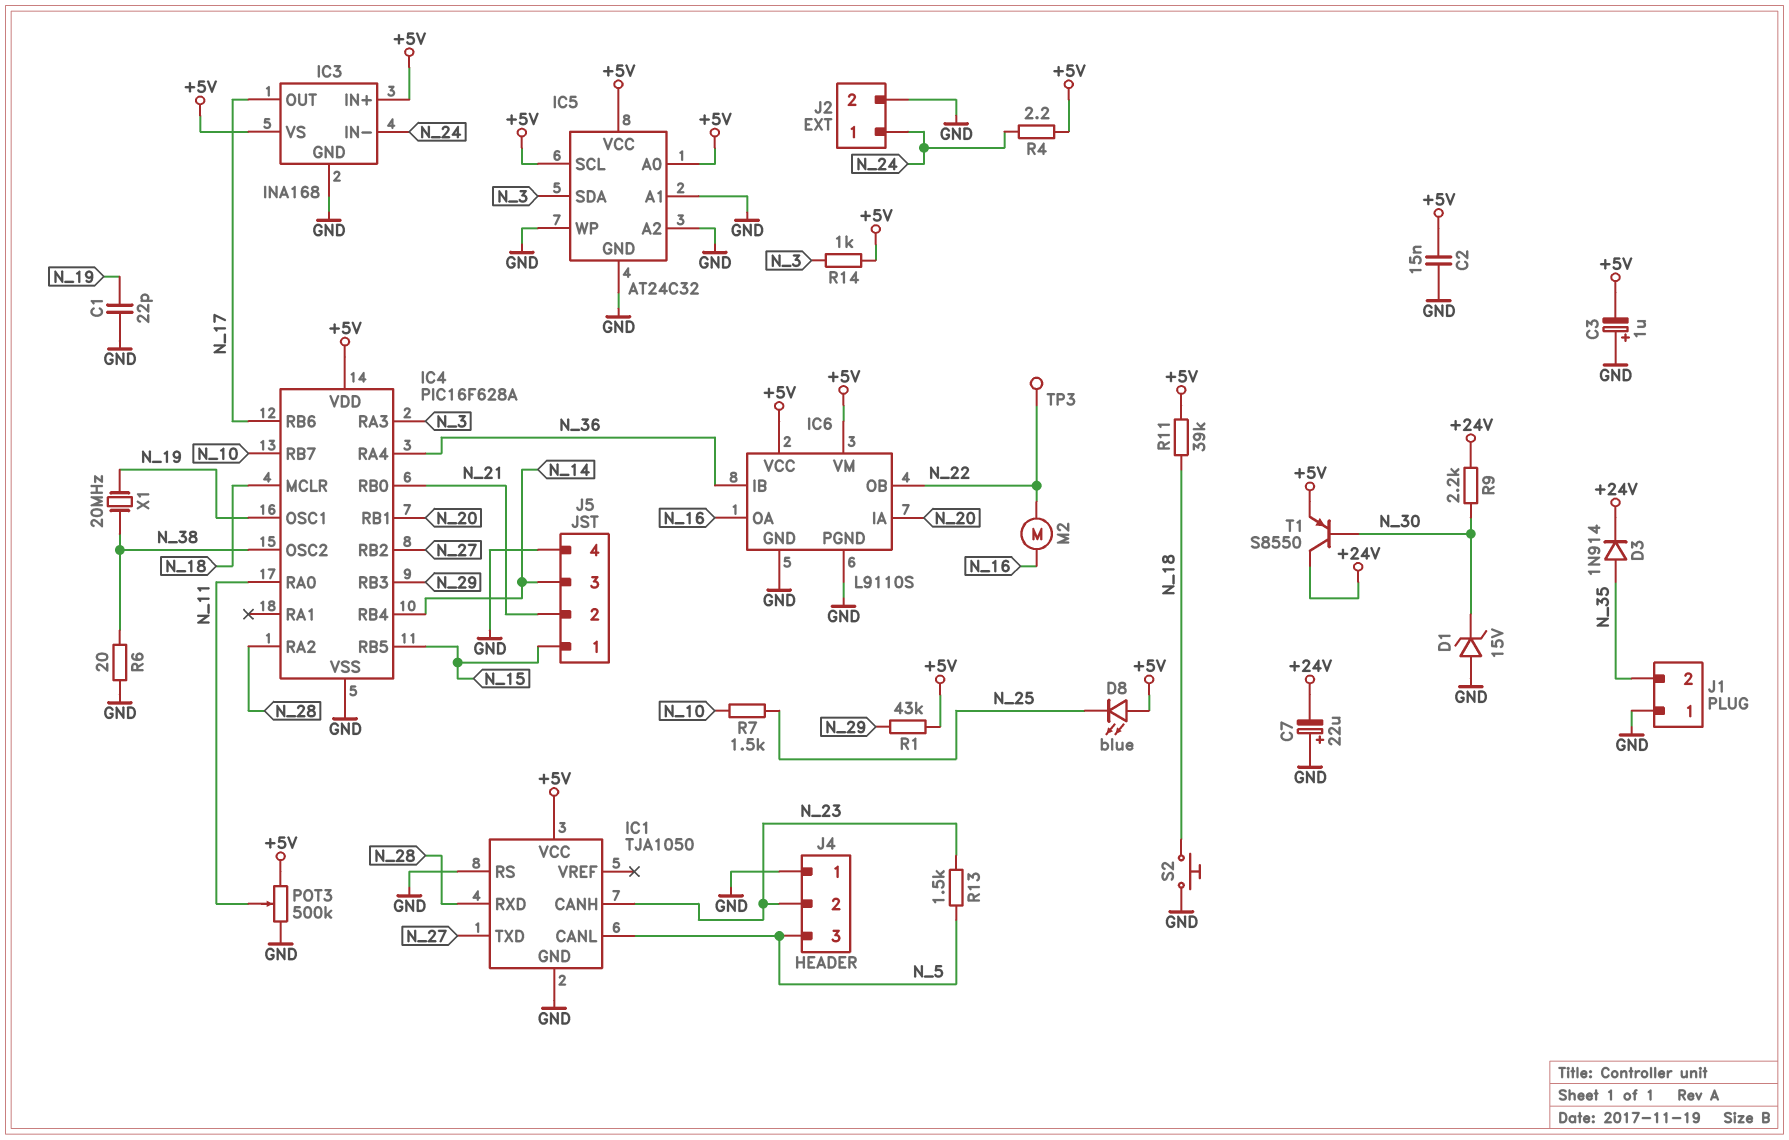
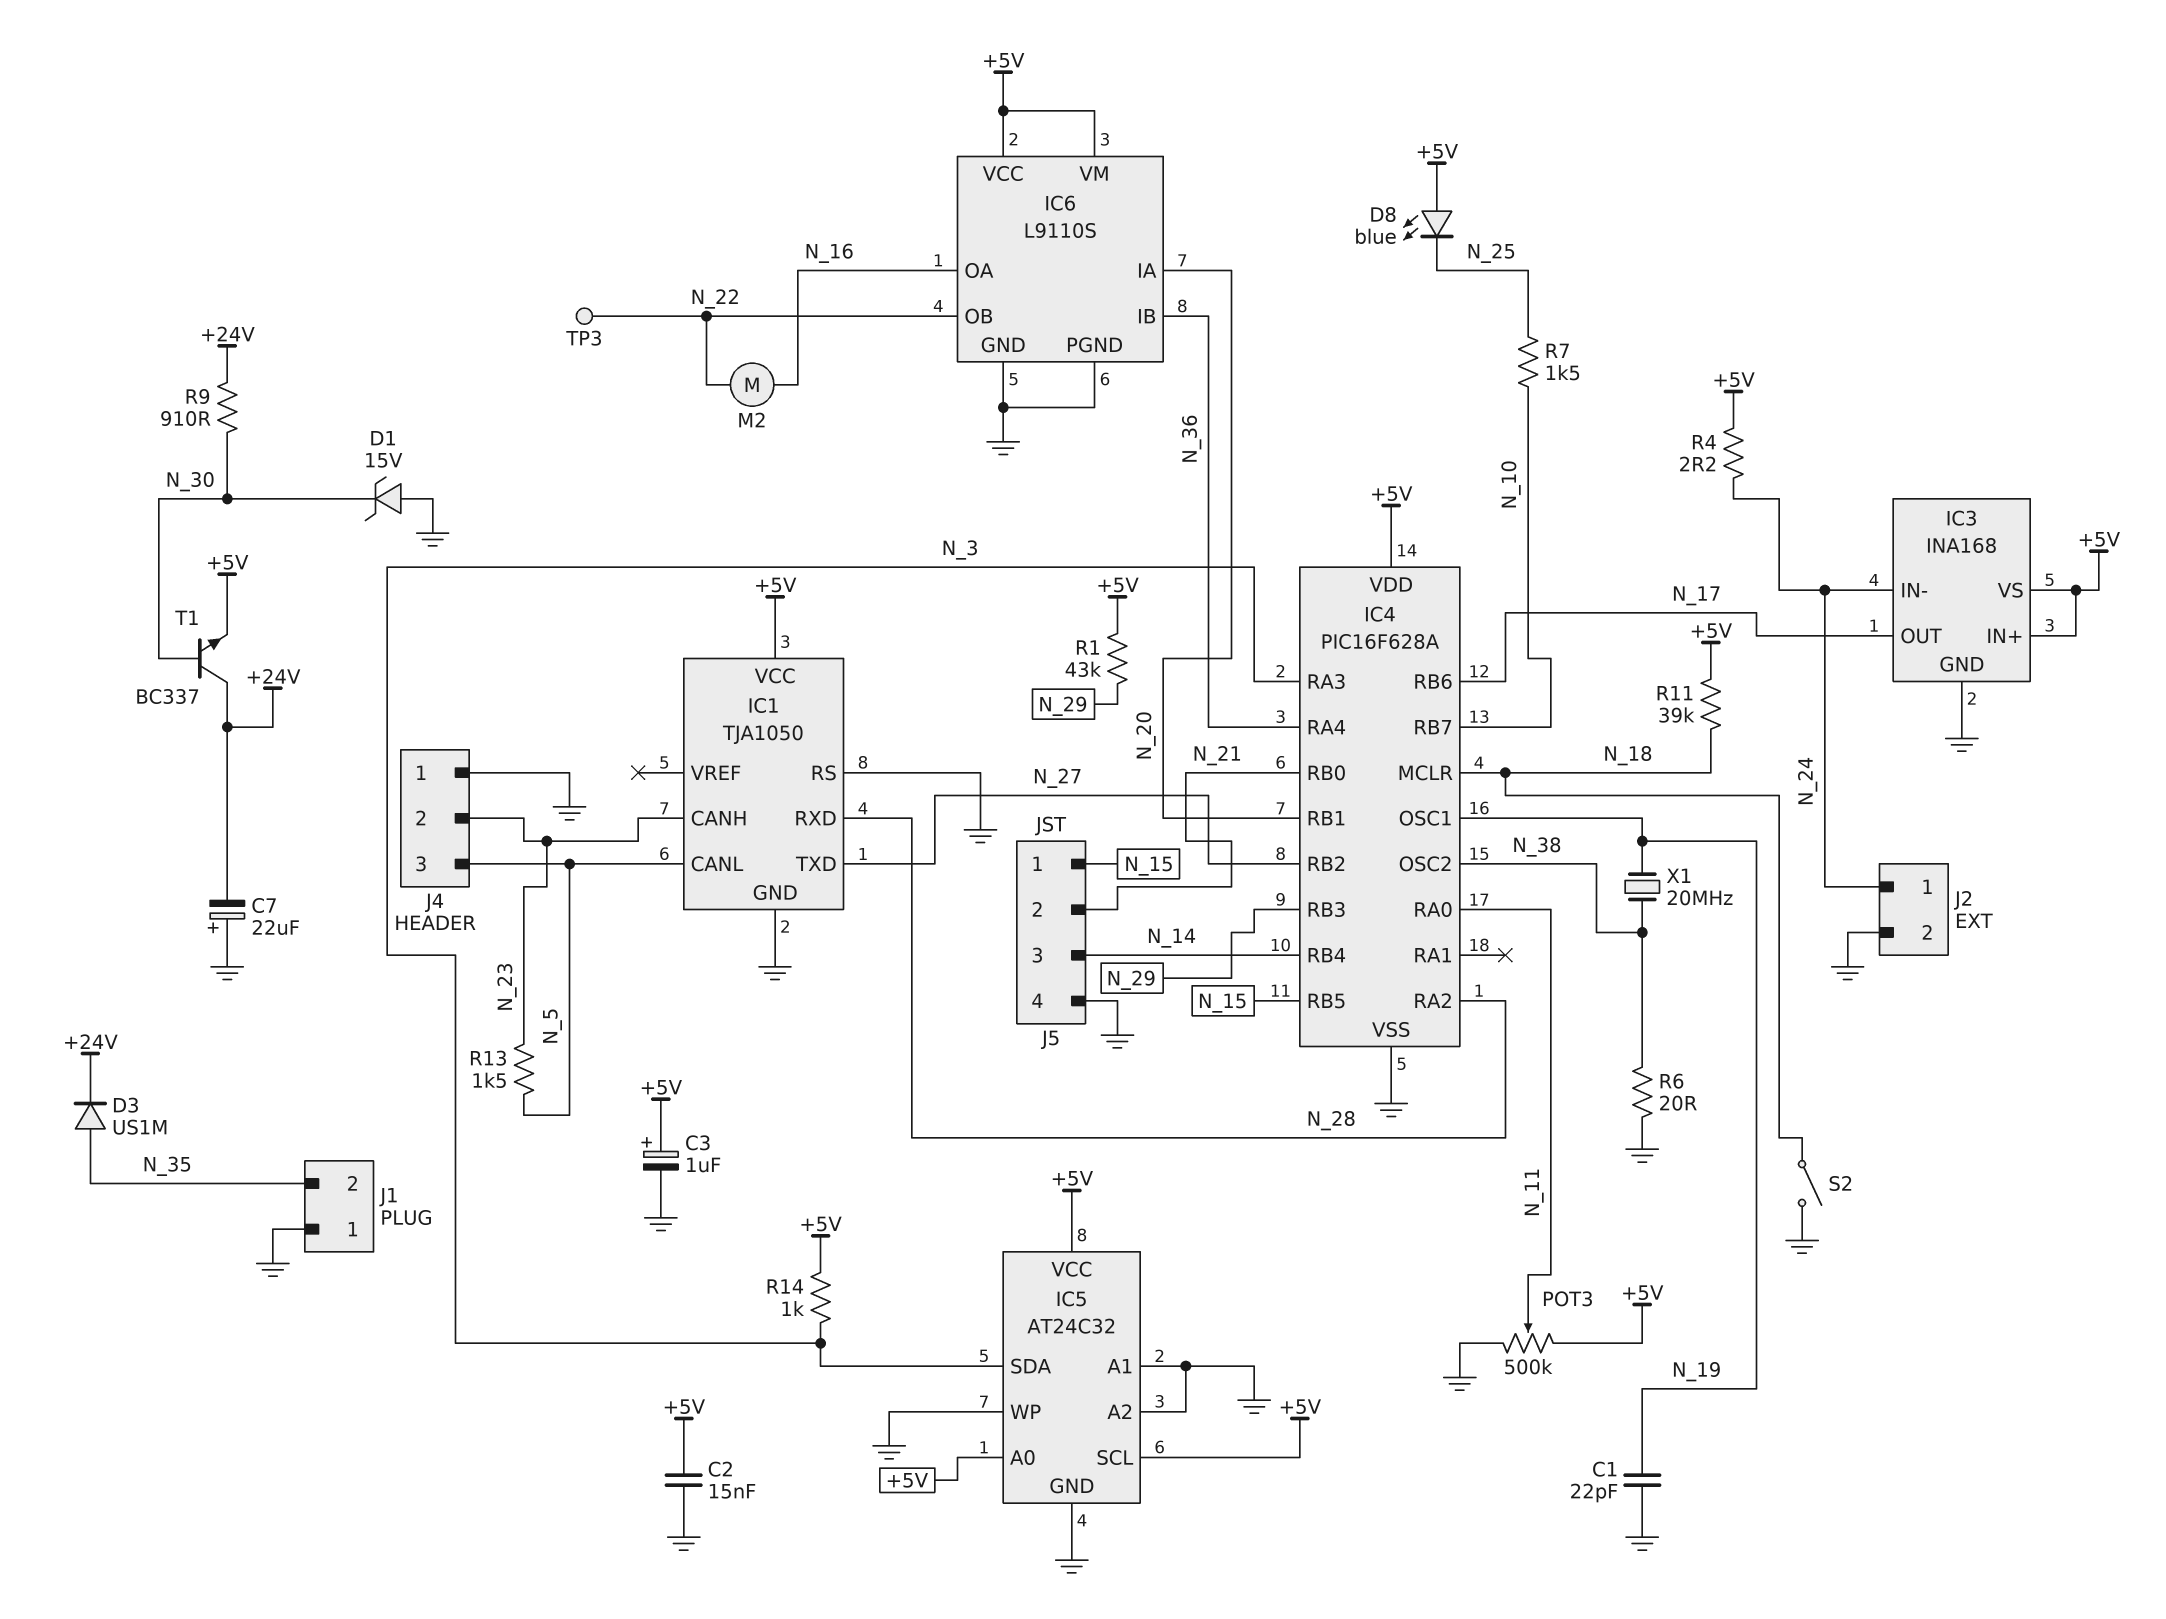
C3: 1uF (plus GND, minus +5V) -> 1uF (plus +5V, minus GND)
D3: diode 1N914 (A N_35, K +24V) -> diode US1M (A N_35, K +24V)
R9: 2.2k (+24V, N_30) -> 910 (+24V, N_30)
S2: button (GND, N_18) -> switch (GND, N_18)
T1: PNP S8550 (B N_30, C +24V, E +5V) -> NPN BC337 (B N_30, C +24V, E +5V)

